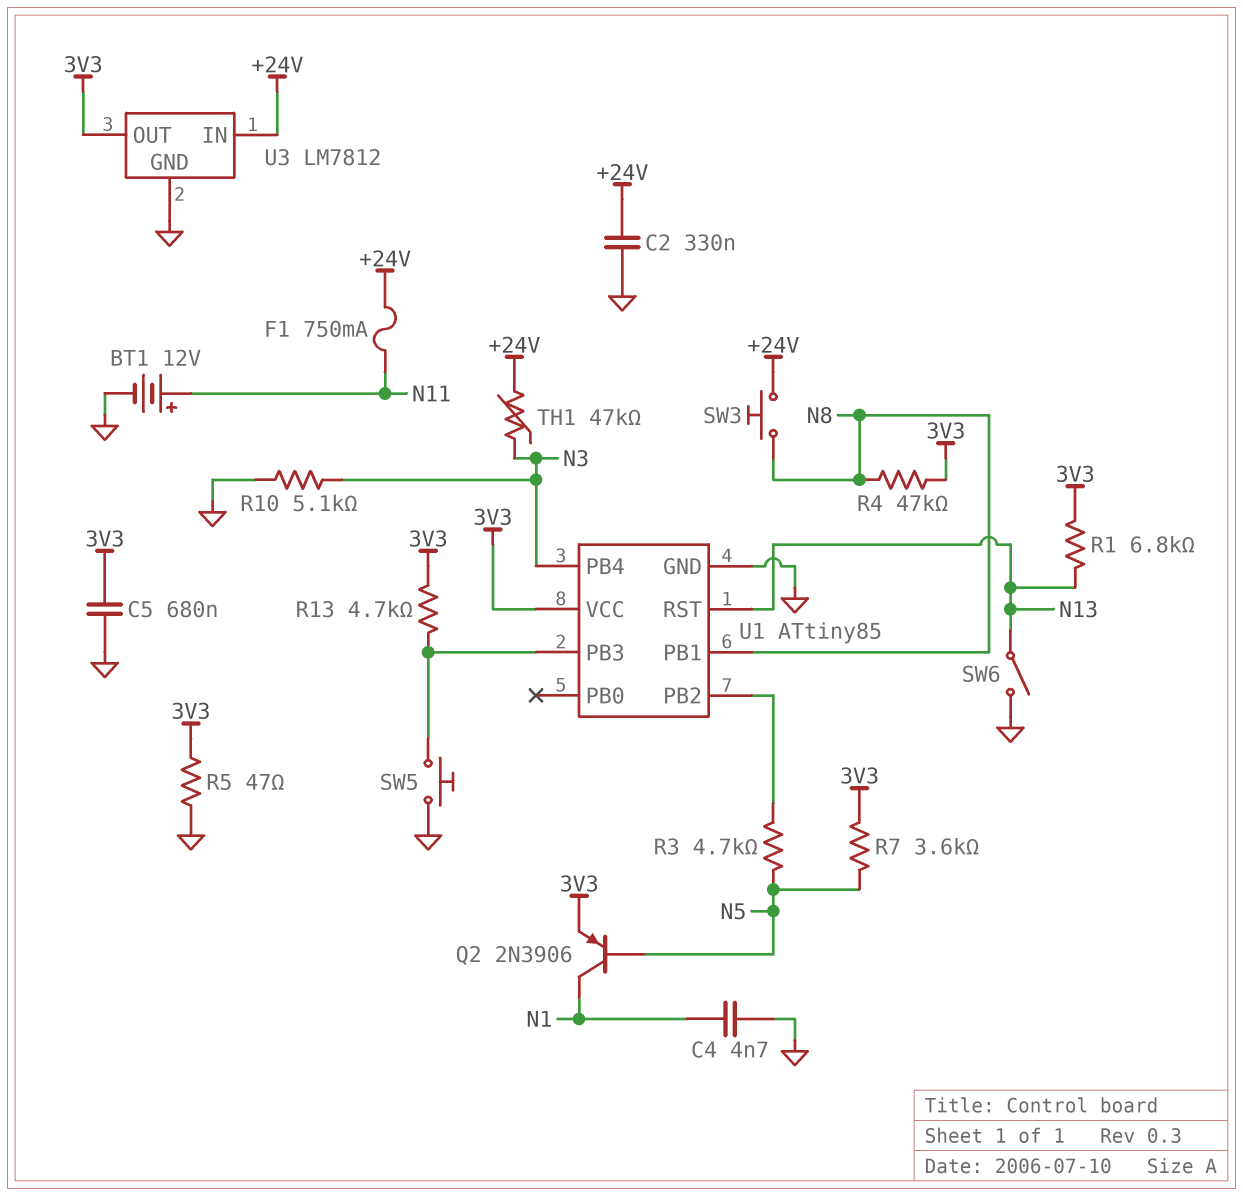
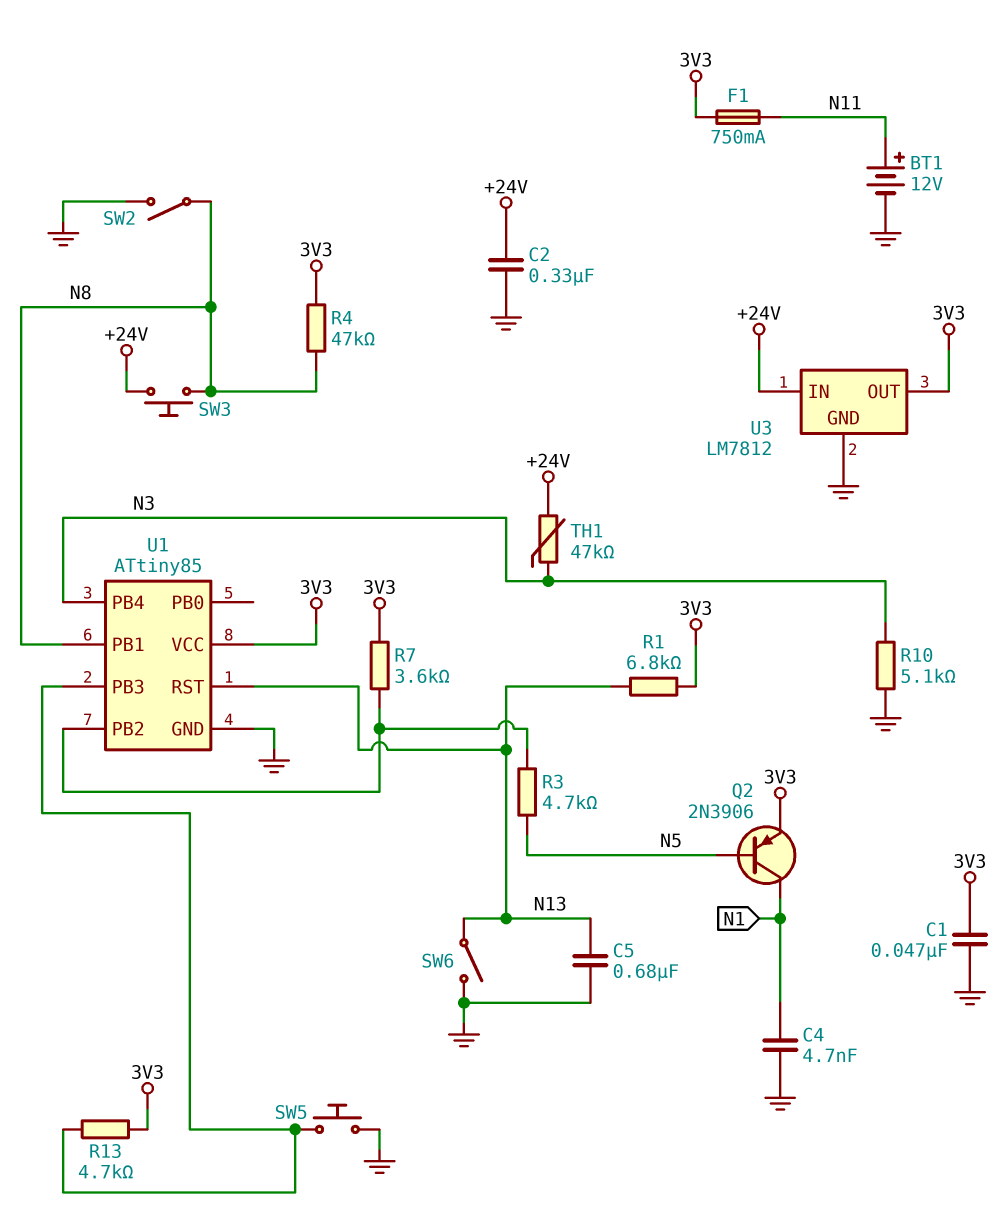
C1: none -> 47nF (3V3, GND)
C5: 680nF (3V3, GND) -> 680nF (GND, N13)
F1: 750mA (+24V, N11) -> 750mA (3V3, N11)
R5: 47 (3V3, GND) -> none
R7: 3.6k (3V3, N5) -> 3.6k (3V3, U1/PB2)
SW2: none -> switch (GND, N8)

